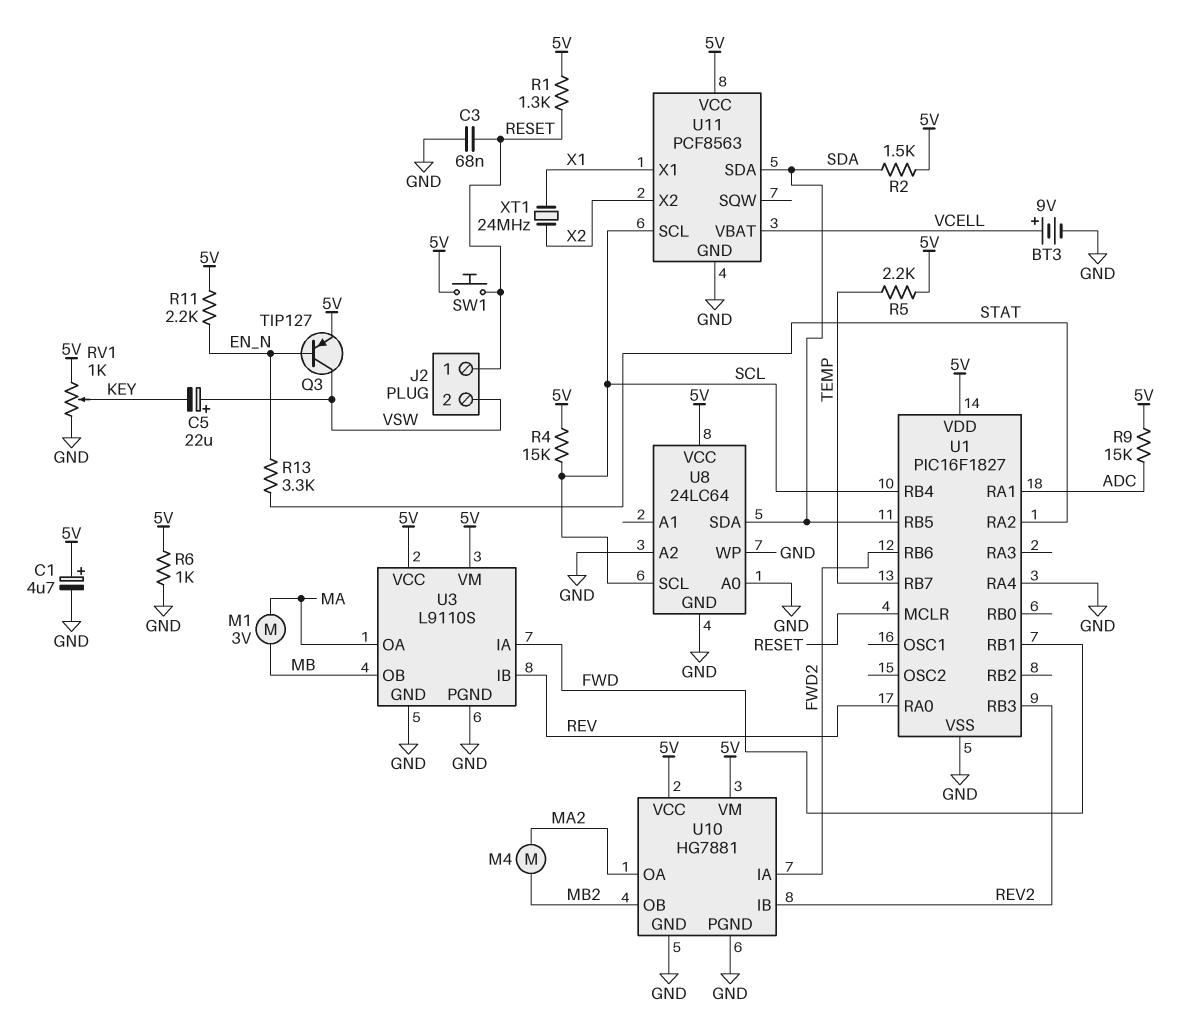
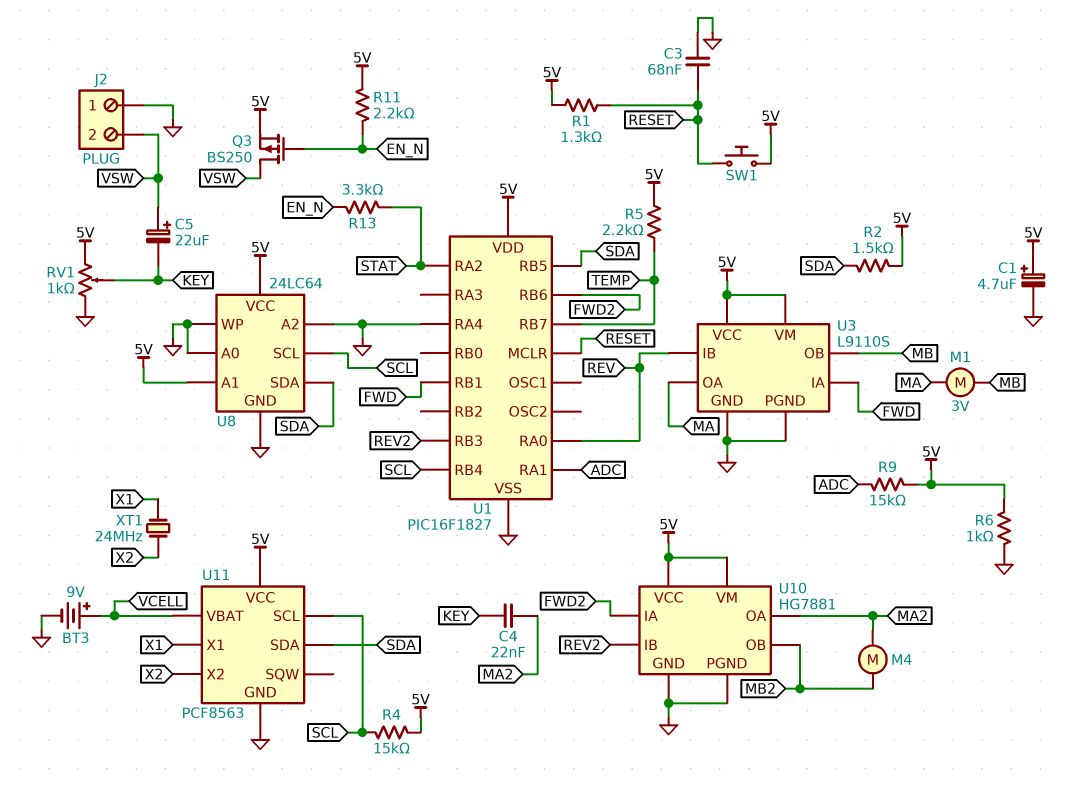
C4: none -> 22nF (KEY, MA2)
J2 pin 1: RESET -> GND
Q3: PNP TIP127 (B EN_N, C VSW, E 5V) -> PMOS BS250 (G EN_N, D VSW, S 5V)
U8 pin A1: none -> 5V

